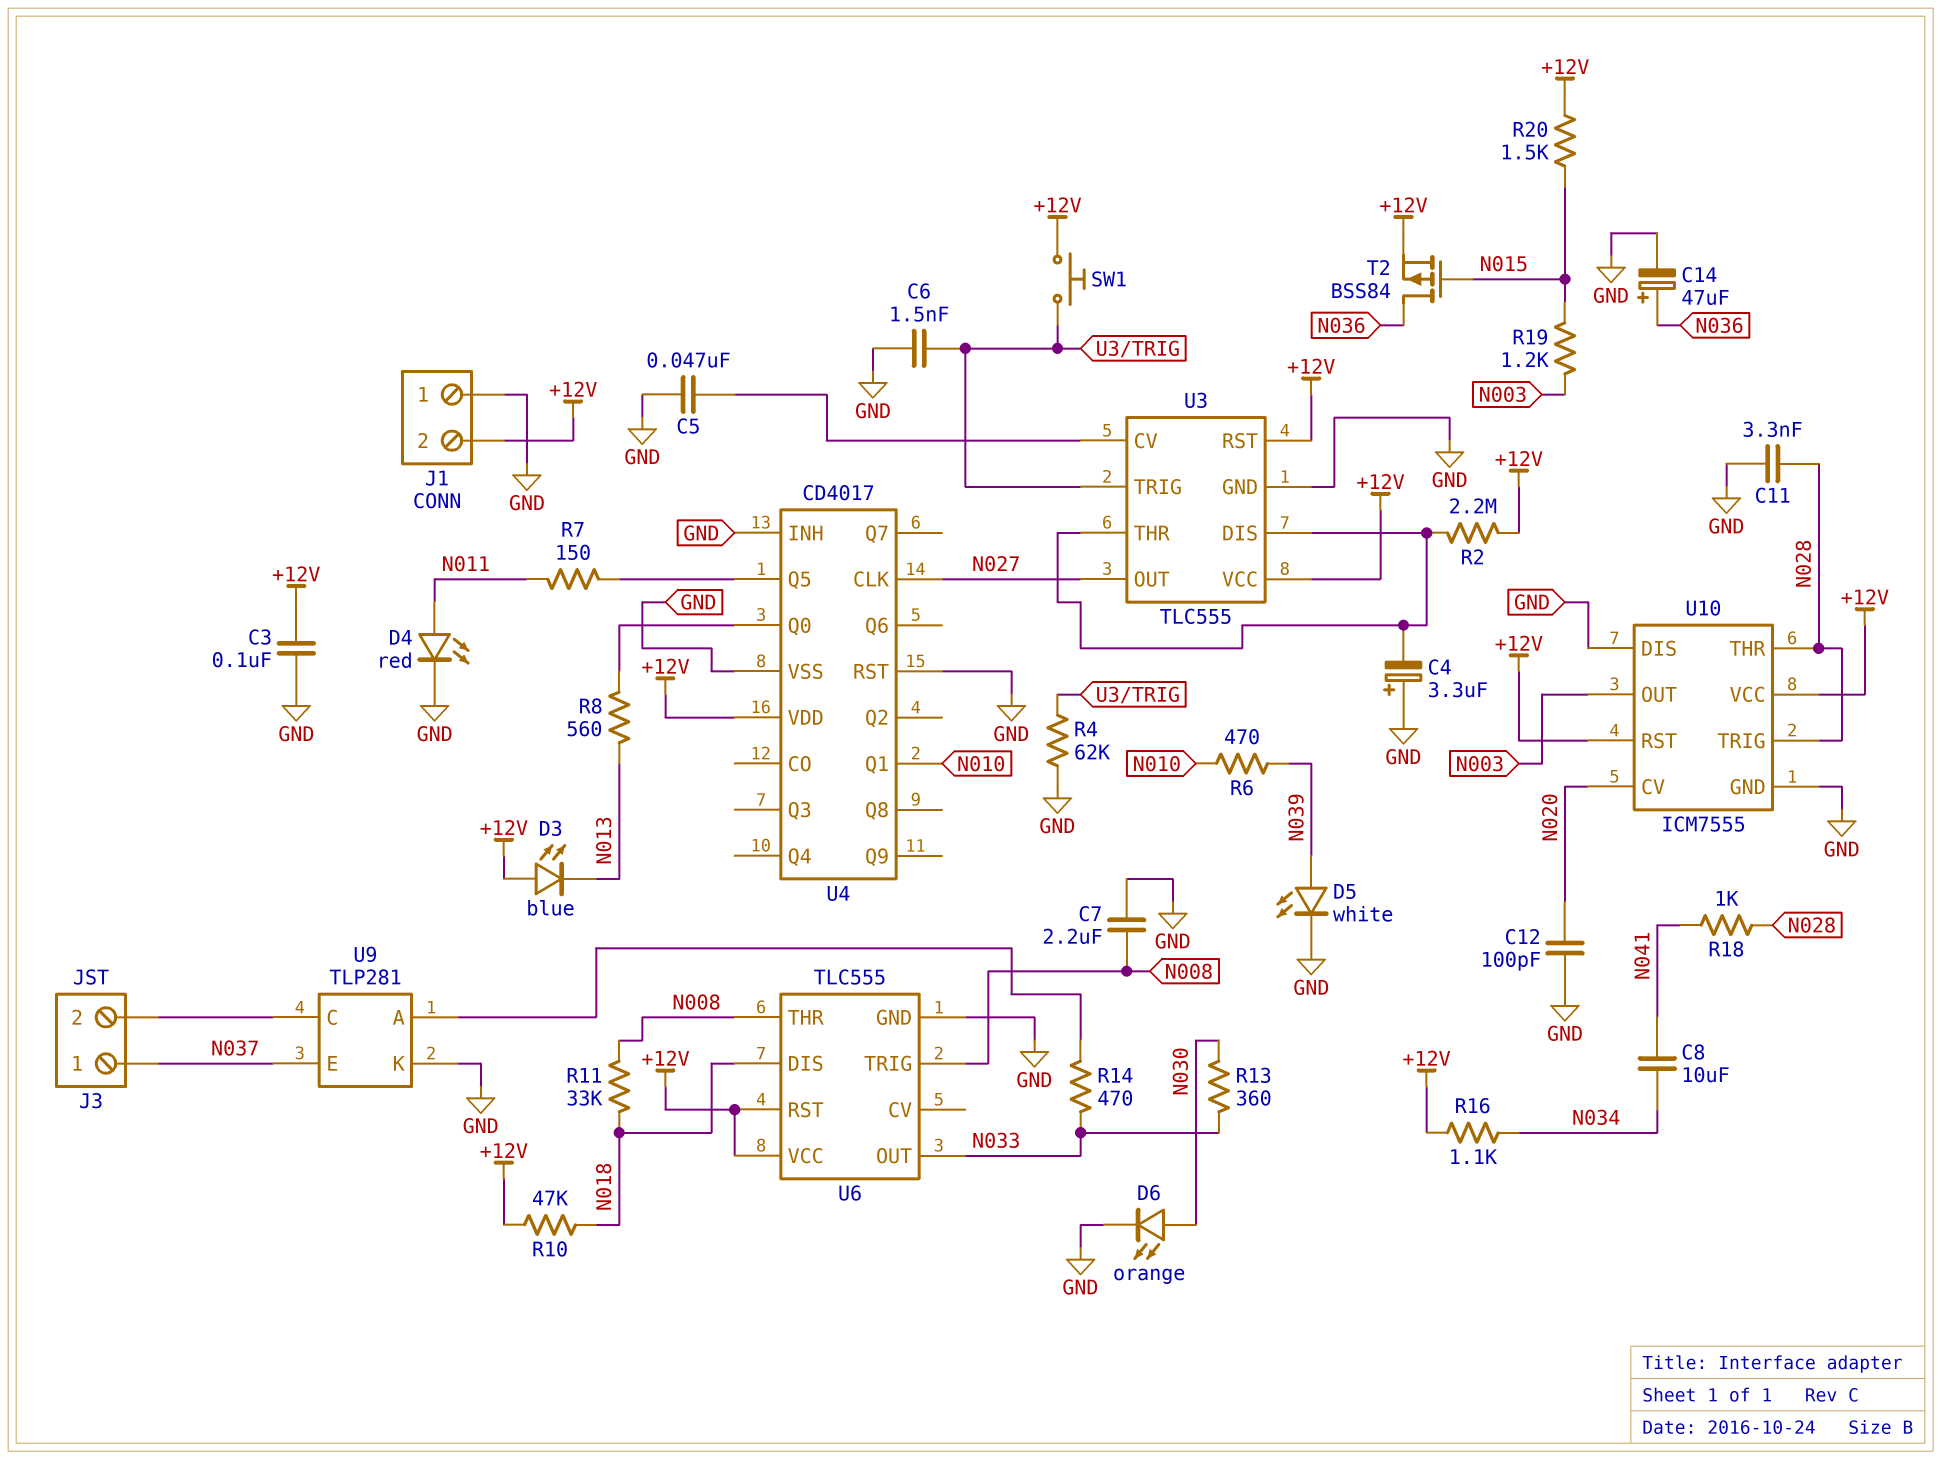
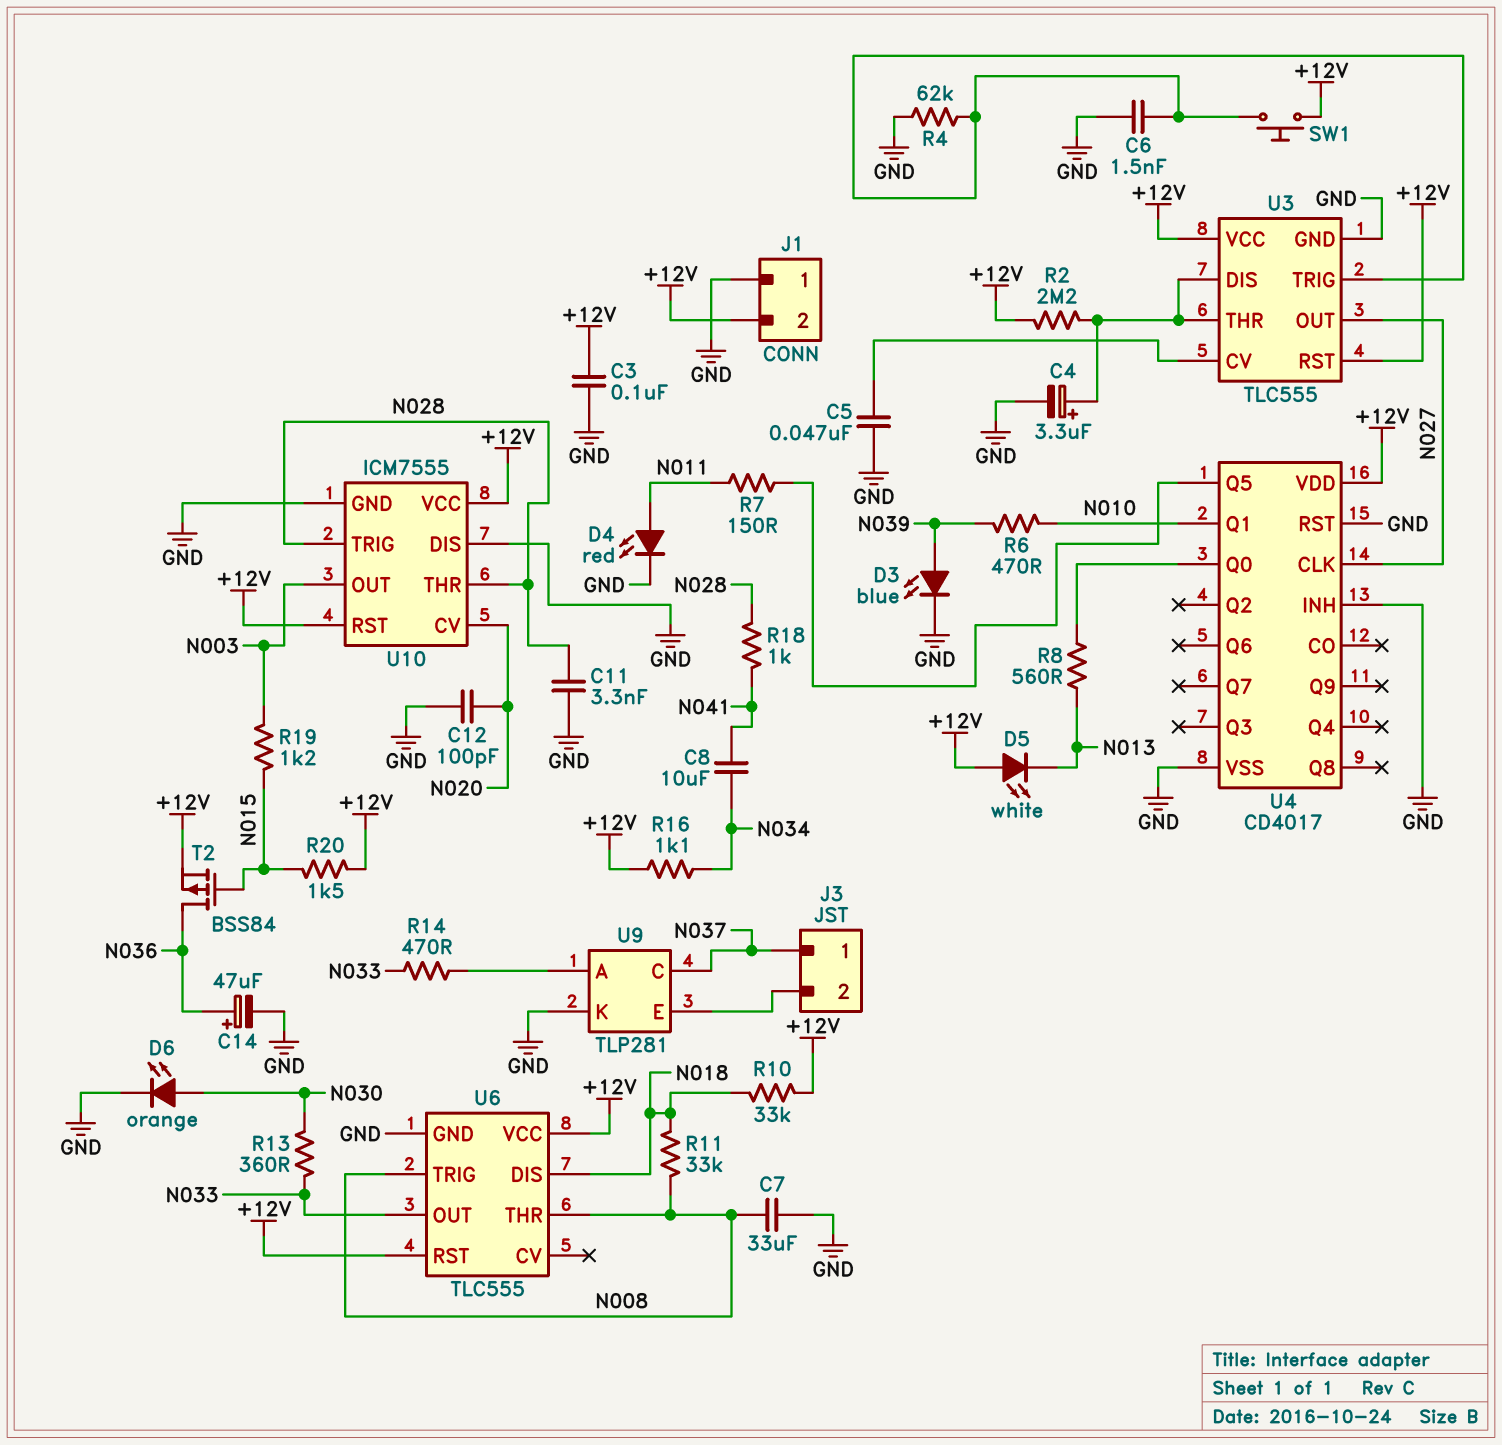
C4: 3.3uF (plus GND, minus U3/DIS) -> 3.3uF (plus U3/DIS, minus GND)
C7: 2.2uF (GND, N008) -> 33uF (GND, N008)
D3: LED blue (A +12V, K N013) -> LED blue (A N039, K GND)
D5: LED white (A N039, K GND) -> LED white (A +12V, K N013)
R10: 47k (+12V, N018) -> 33k (+12V, N018)
U9 pin C: J3/2 -> N037
U9 pin E: N037 -> J3/2

